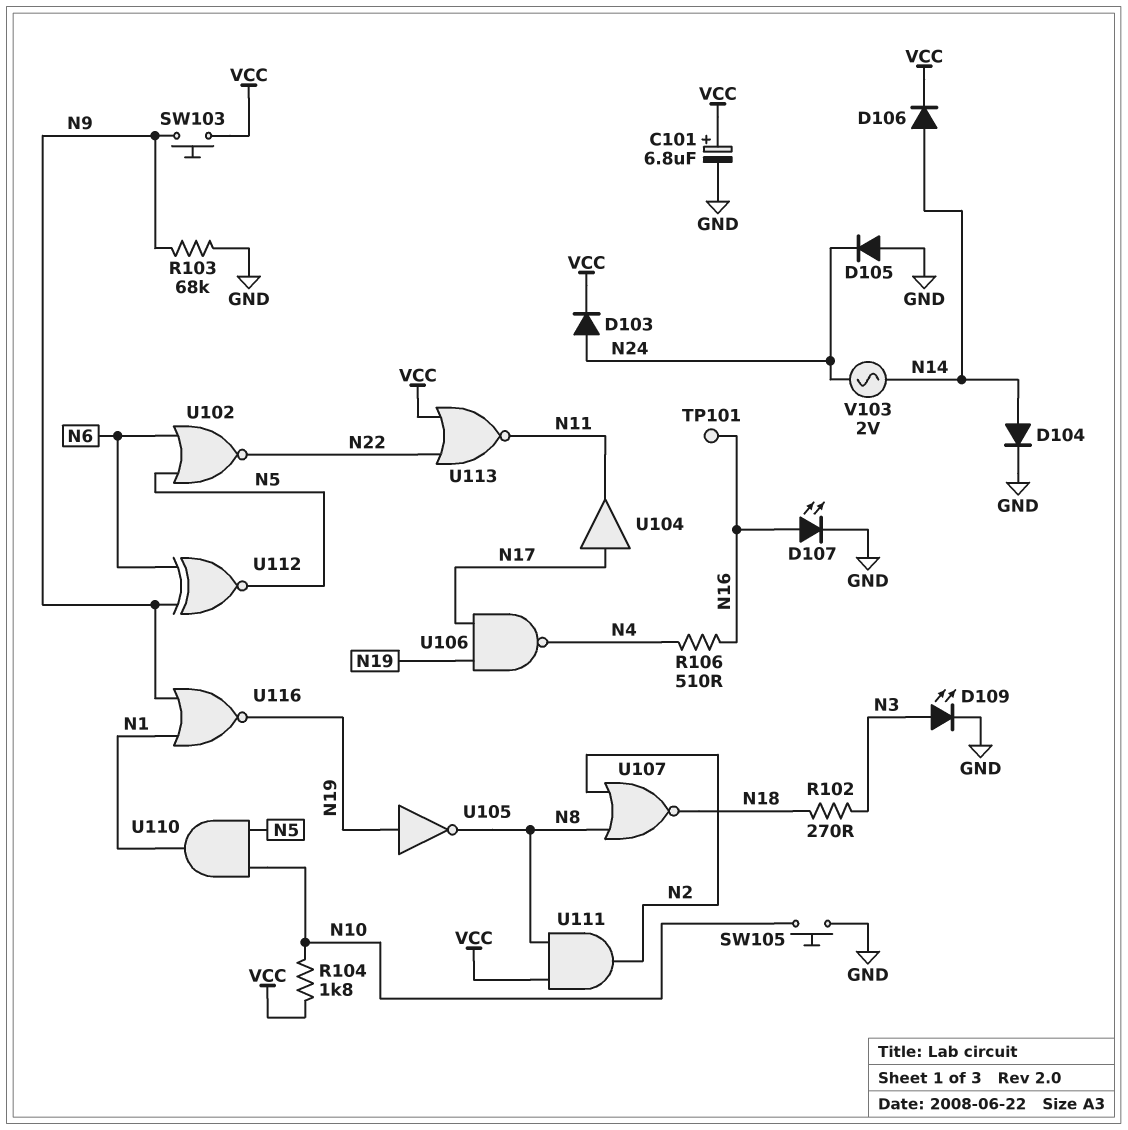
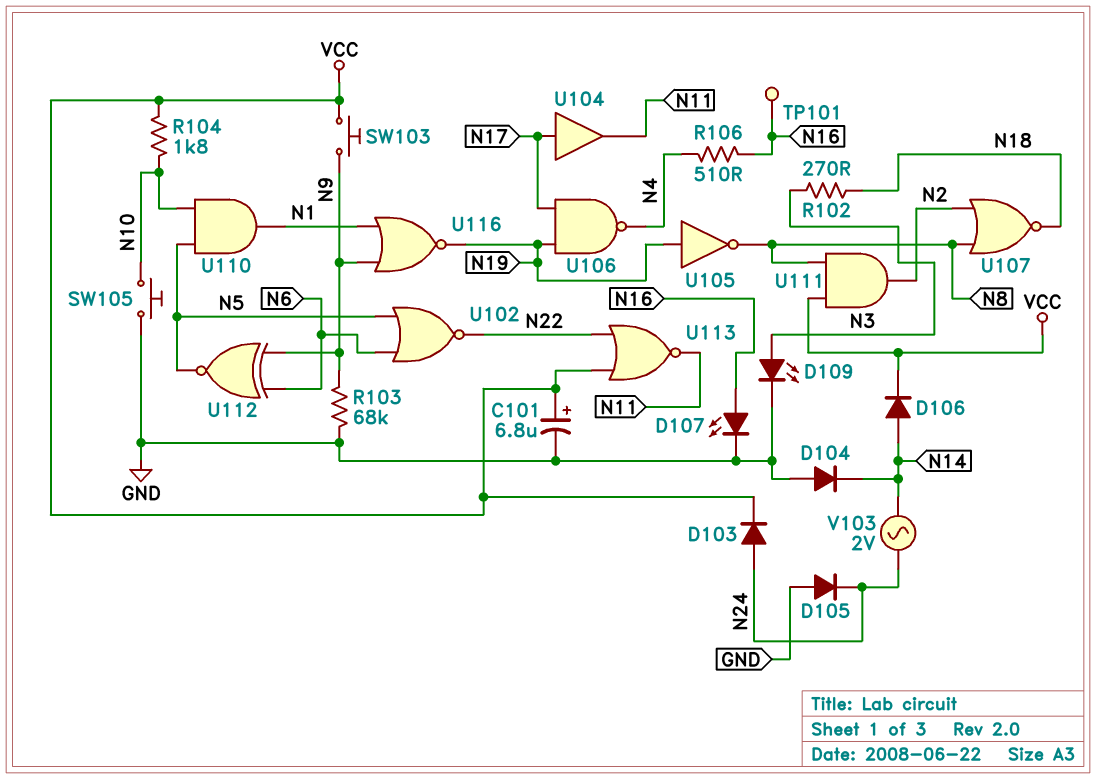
D104: diode (A N14, K GND) -> diode (A GND, K N14)

